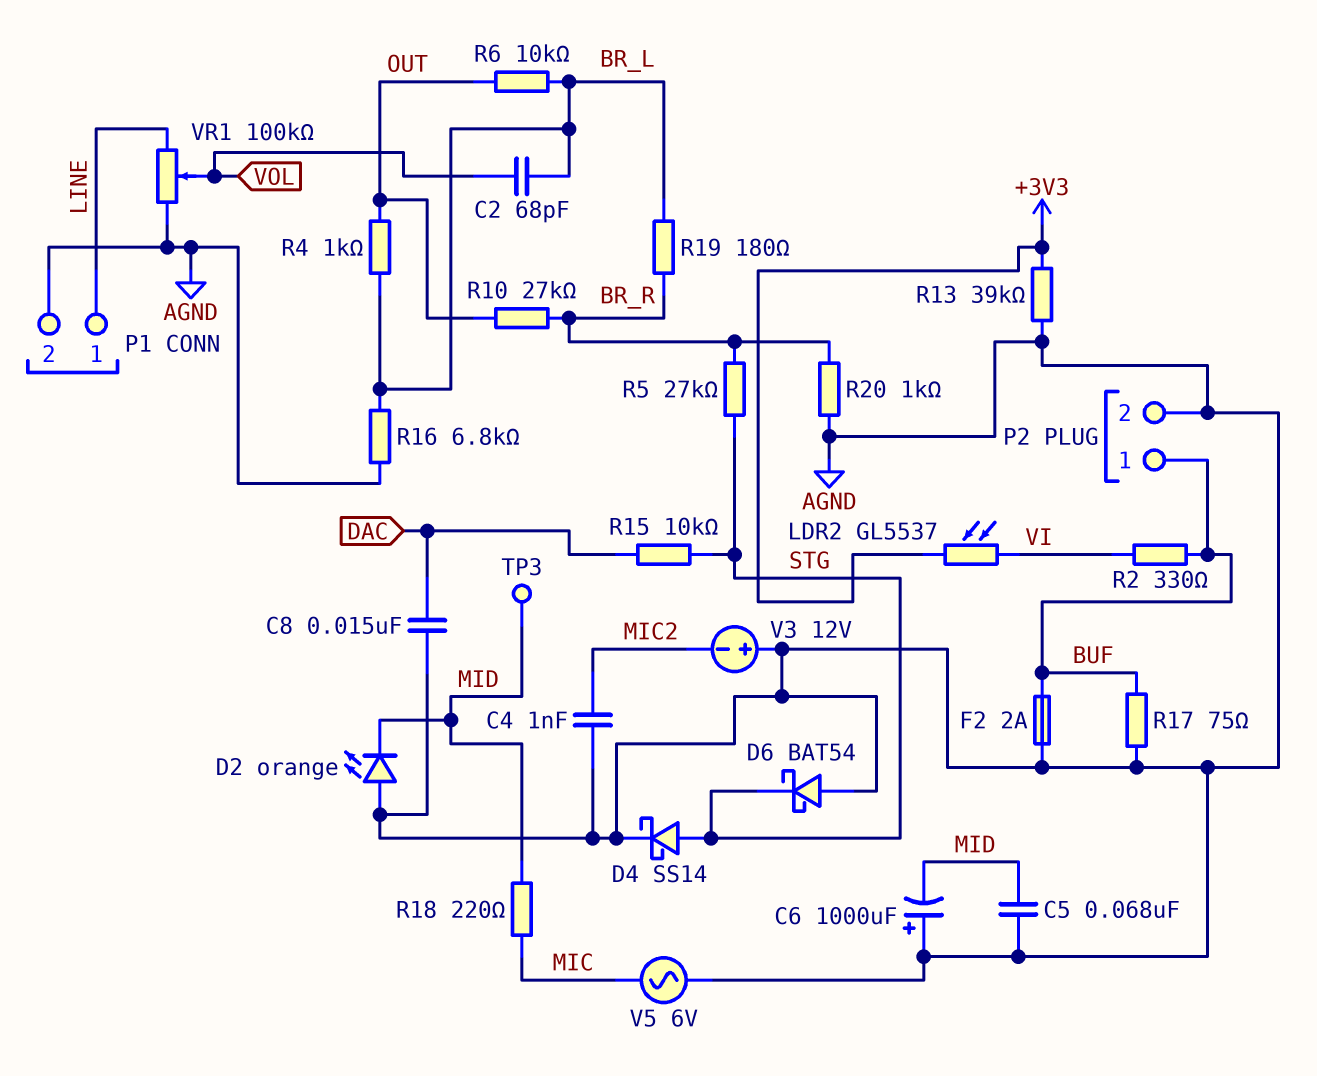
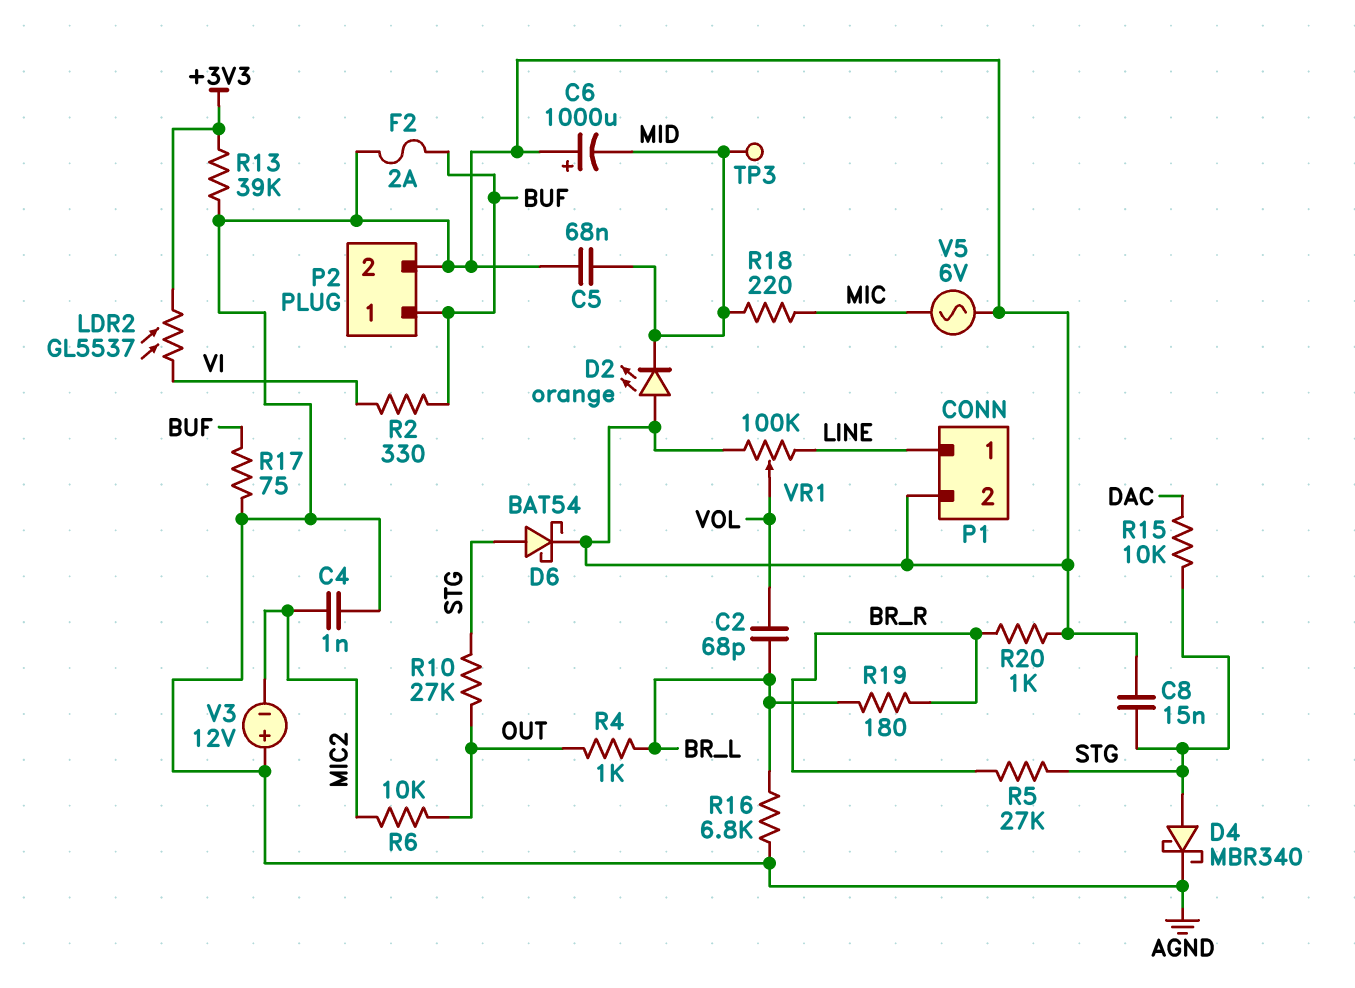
C8: 15nF (AGND, DAC) -> 15nF (AGND, STG)
D4: schottky SS14 (A STG, K AGND) -> schottky MBR340 (A STG, K AGND)
D6: schottky BAT54 (A AGND, K STG) -> schottky BAT54 (A STG, K AGND)
R6: 10k (BR_L, OUT) -> 10k (MIC2, OUT)
R10: 27k (BR_R, OUT) -> 27k (OUT, STG)

